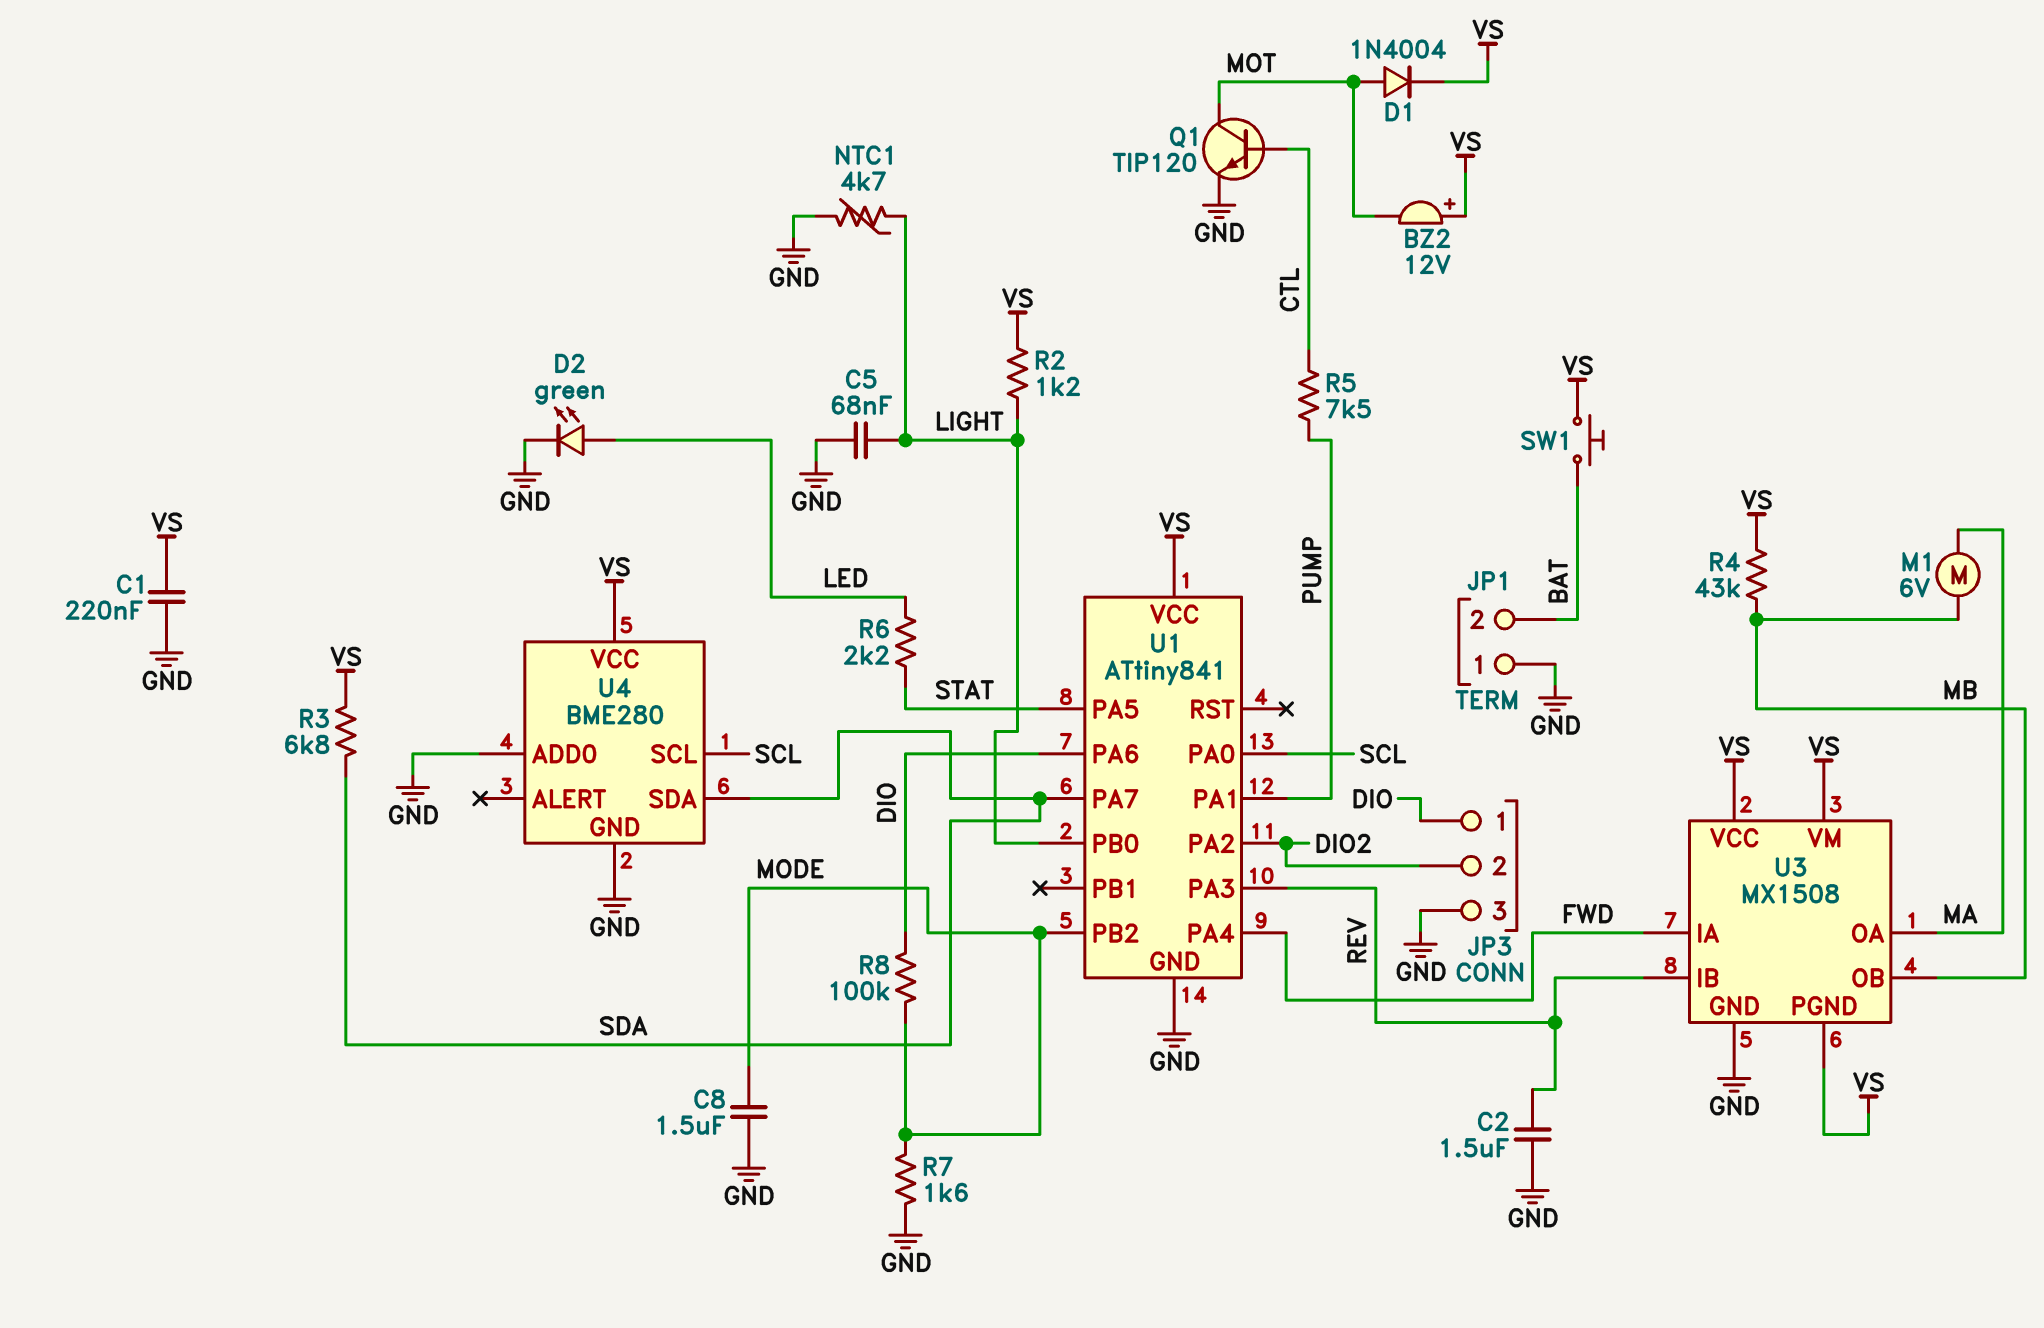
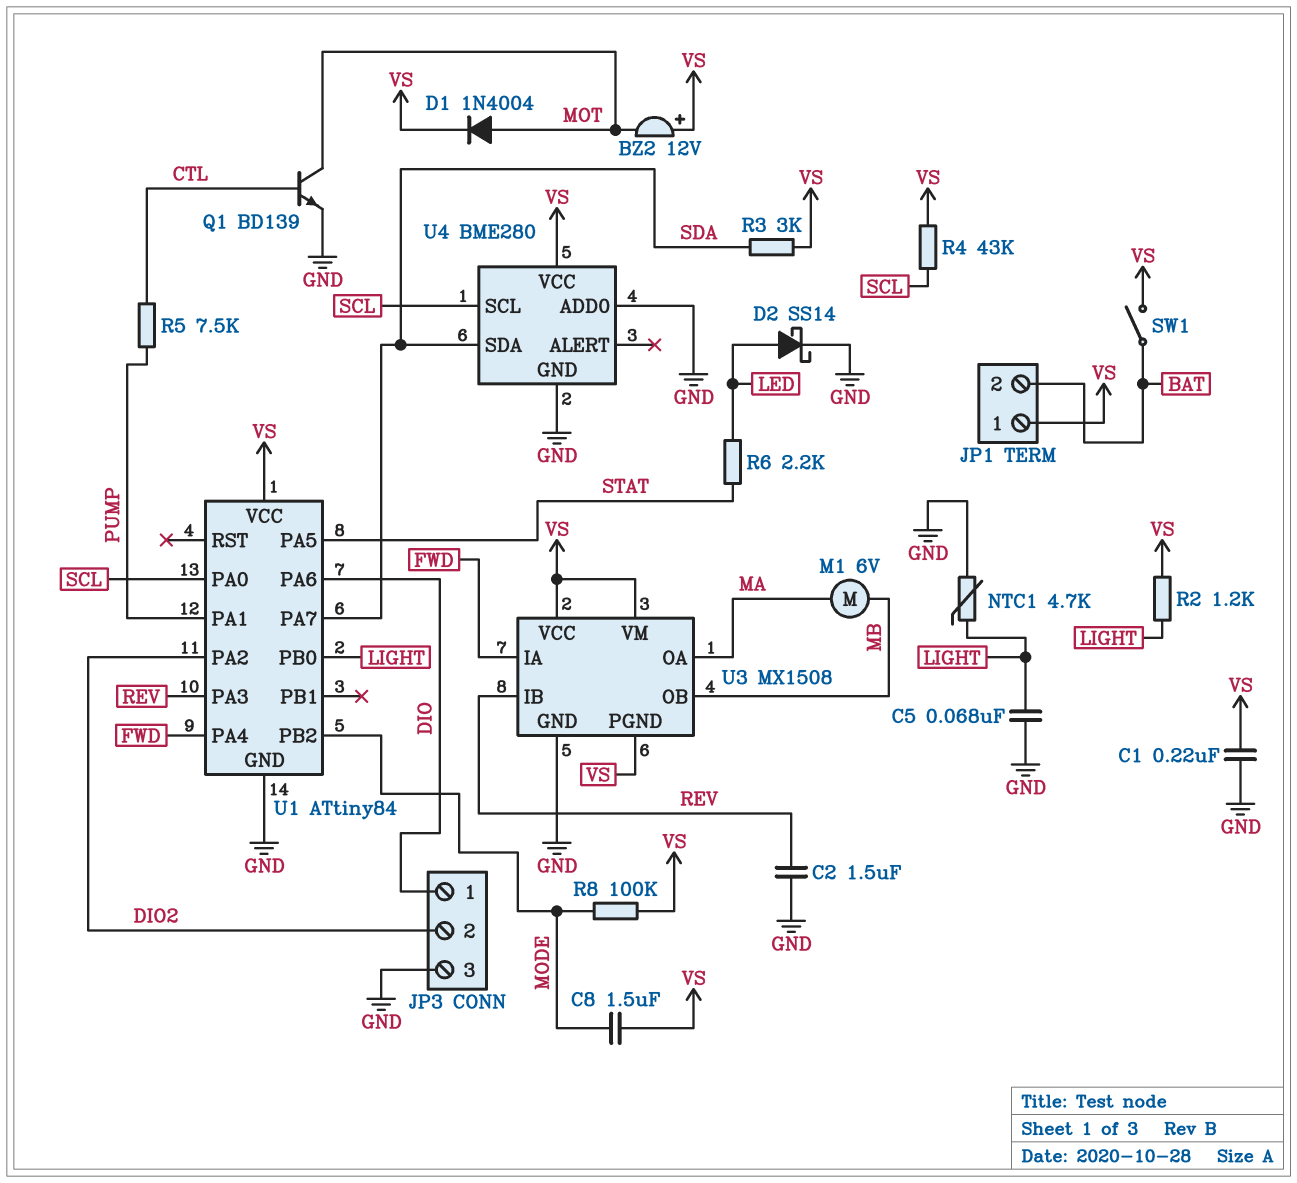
C8: 1.5uF (GND, MODE) -> 1.5uF (MODE, VS)
D2: LED green (A LED, K GND) -> schottky SS14 (A LED, K GND)
JP1 pin 1: GND -> VS
Q1: NPN TIP120 (B CTL, C MOT, E GND) -> NPN BD139 (B CTL, C MOT, E GND)
R3: 6.8k (SDA, VS) -> 3k (SDA, VS)
R4: 43k (MB, VS) -> 43k (SCL, VS)
R7: 1.6k (GND, MODE) -> none
R8: 100k (DIO, MODE) -> 100k (MODE, VS)
SW1: button (BAT, VS) -> switch (BAT, VS)
U1: ATtiny841 -> ATtiny84

